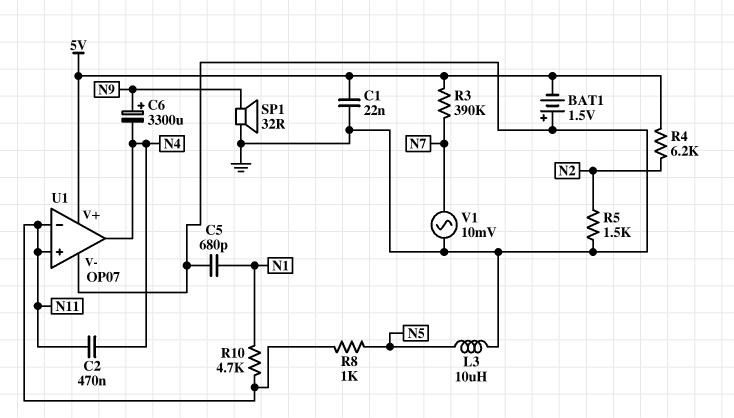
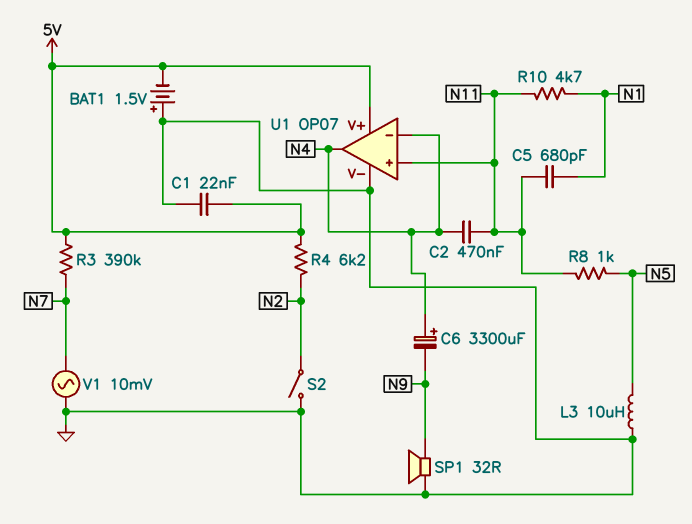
C5: 680pF (GND, N1) -> 680pF (N1, N11)
C6: 3300uF (plus N9, minus N4) -> 3300uF (plus N4, minus N9)
R5: 1.5k (GND, N2) -> none
S2: none -> switch (GND, N2)
U1 pin in-: N11 -> N4

